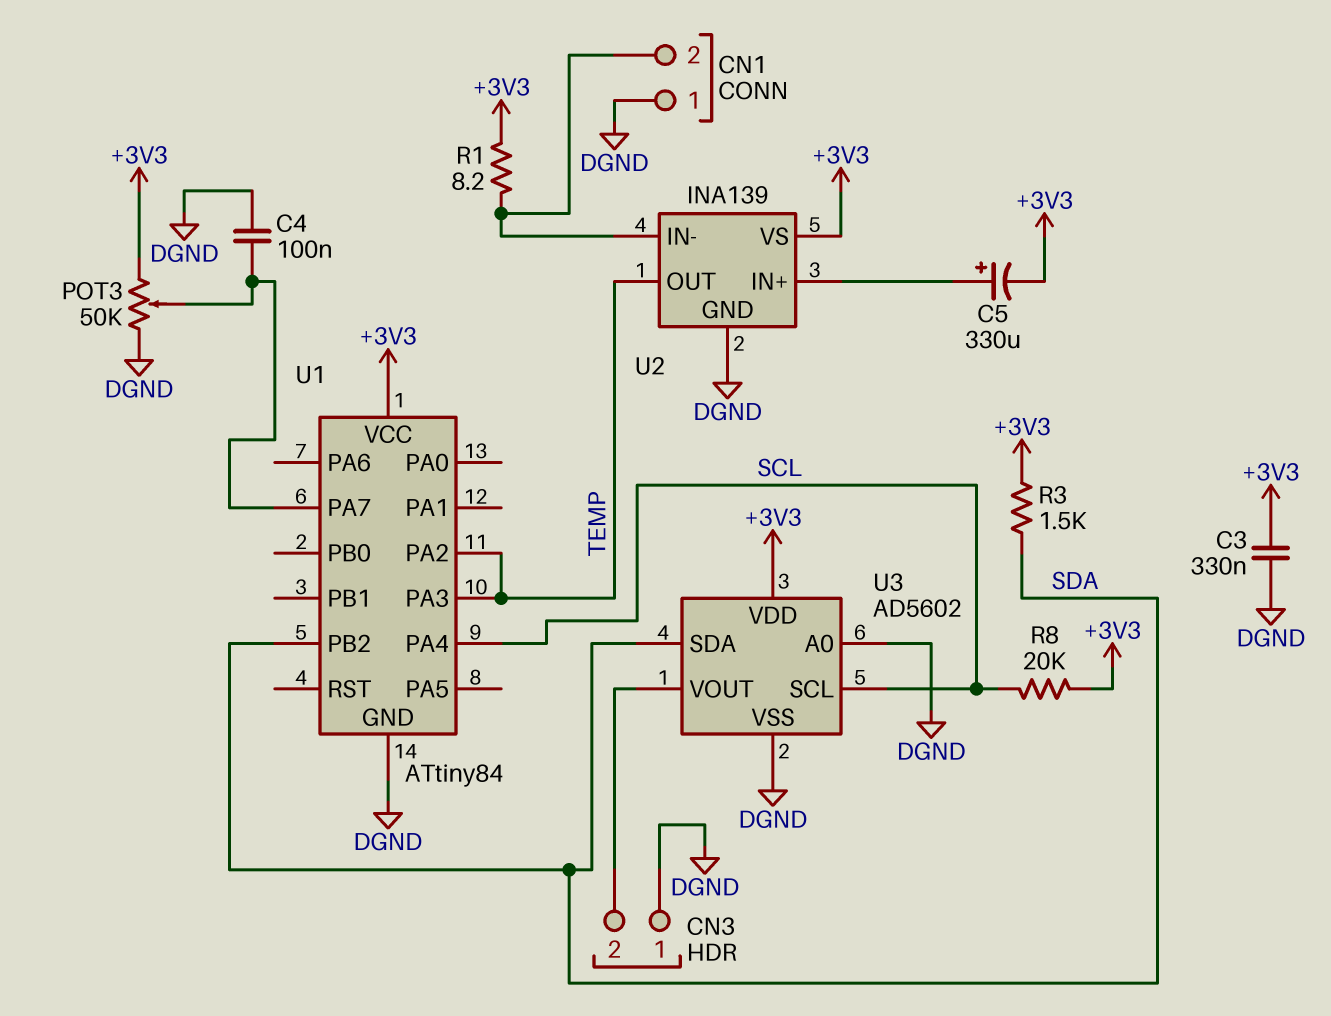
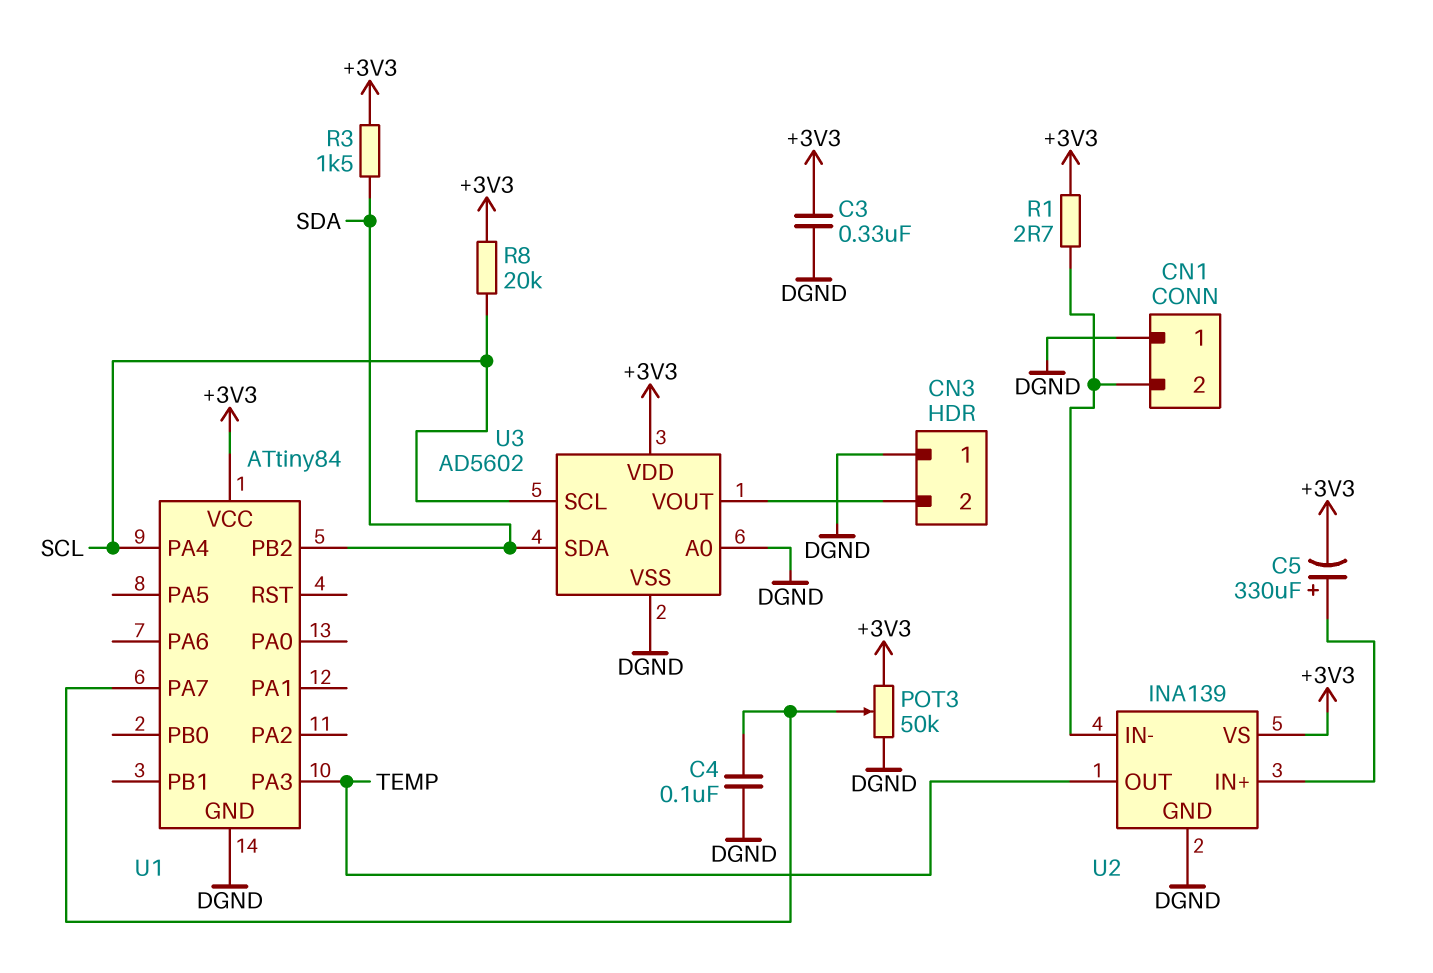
R1: 8.2 (+3V3, CN1/2) -> 2.7 (+3V3, CN1/2)
U1 pin PA2: TEMP -> none

